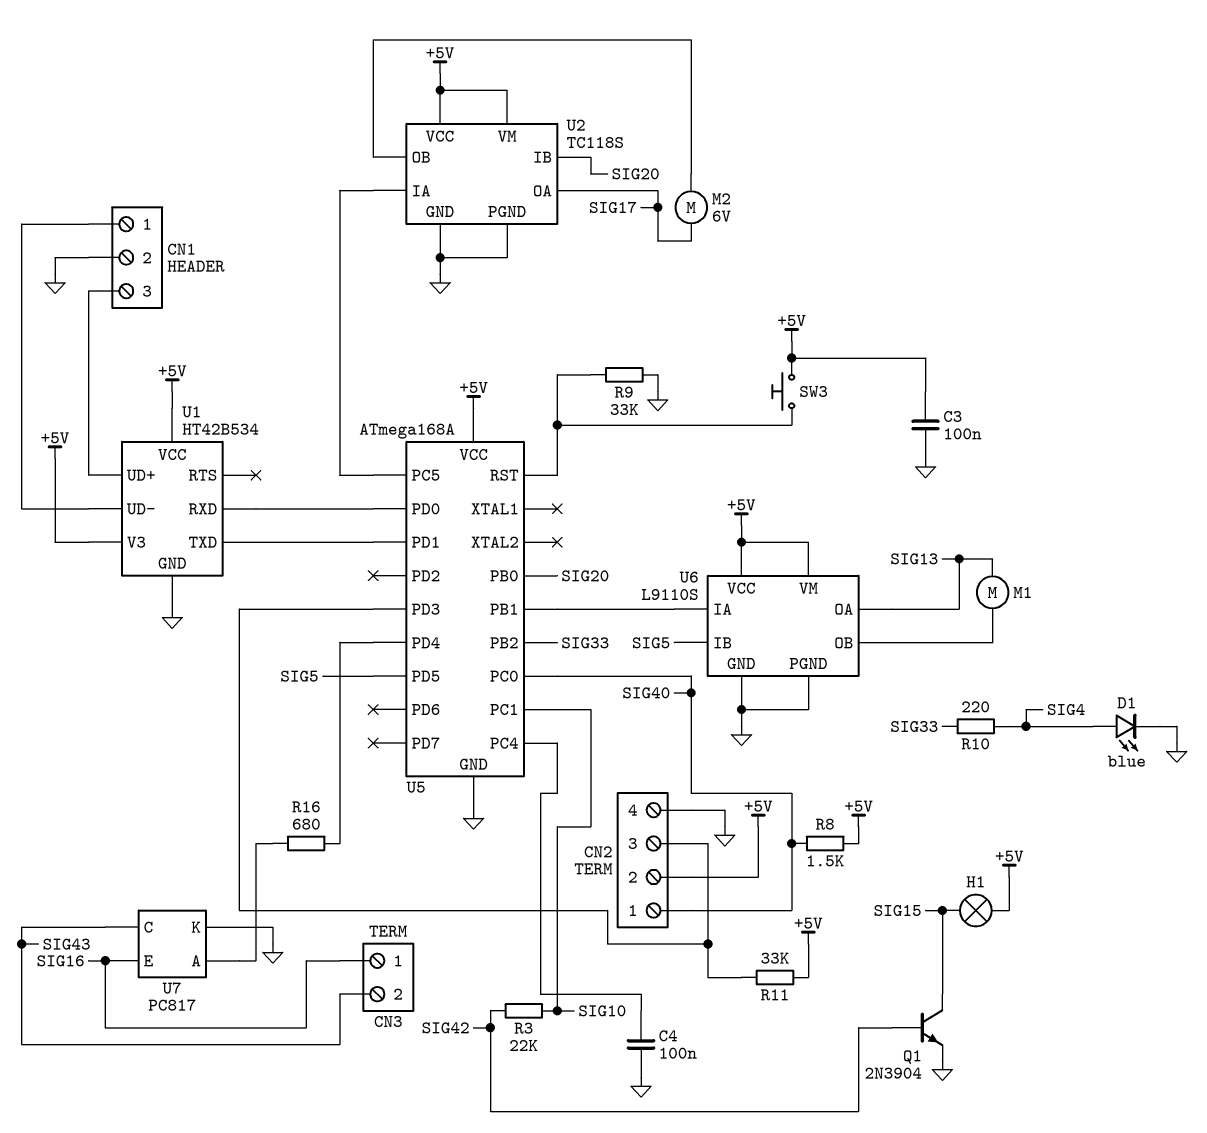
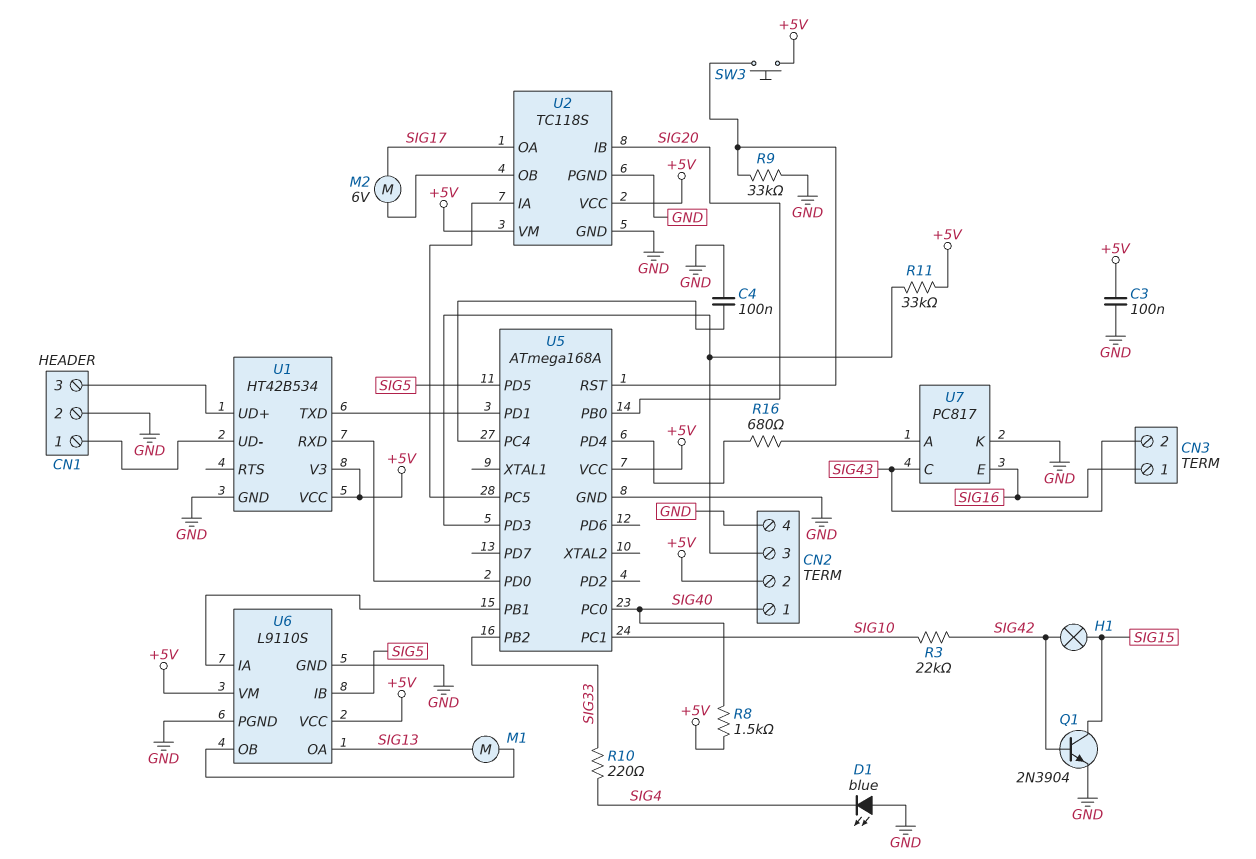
D1: LED blue (A SIG4, K GND) -> LED blue (A GND, K SIG4)
H1: lamp (+5V, SIG15) -> lamp (SIG15, SIG42)

